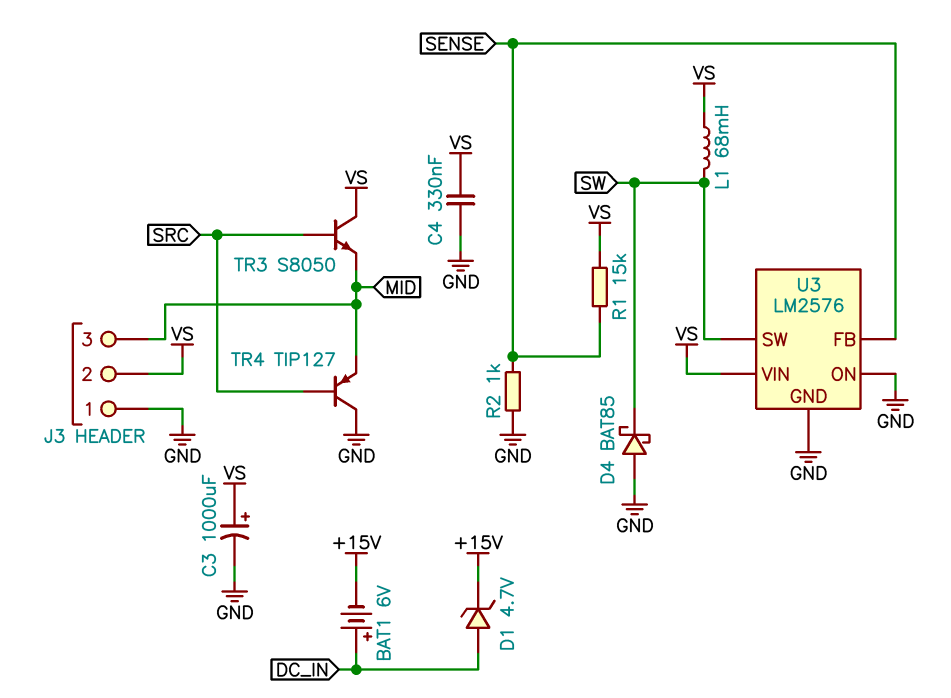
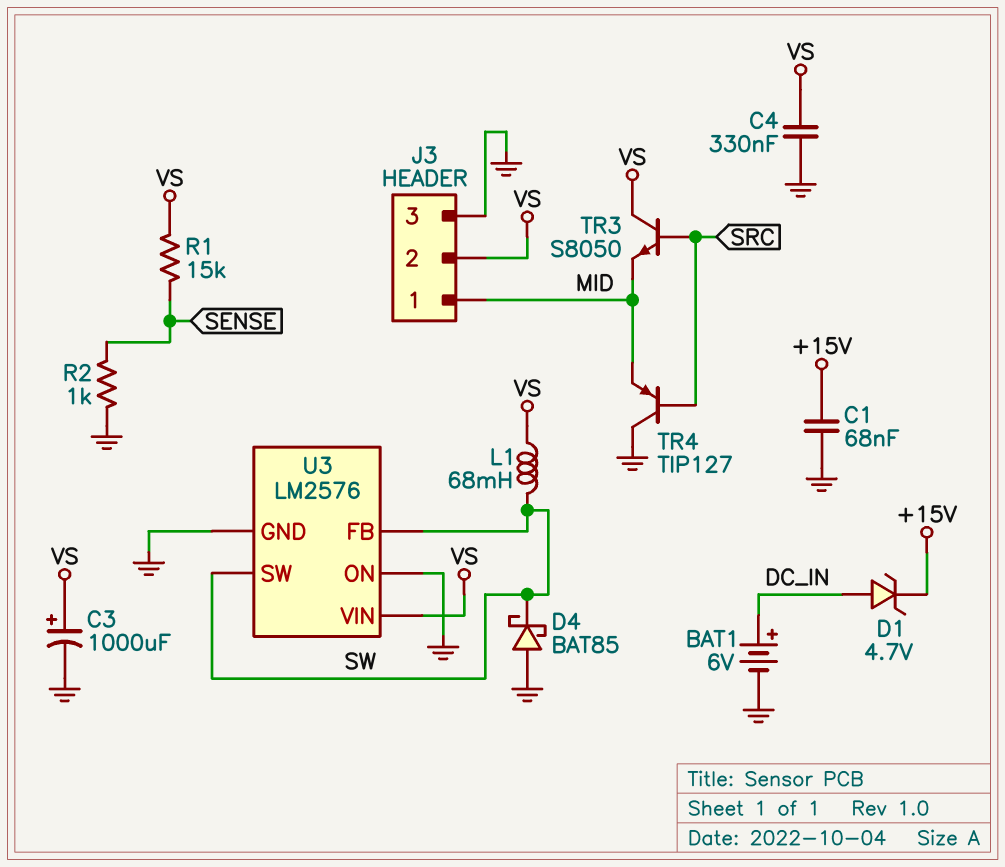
BAT1: 6V (plus DC_IN, minus +15V) -> 6V (plus DC_IN, minus GND)
C1: none -> 68nF (+15V, GND)
J3 pin 1: GND -> MID
J3 pin 3: MID -> GND
U3 pin FB: SENSE -> SW

